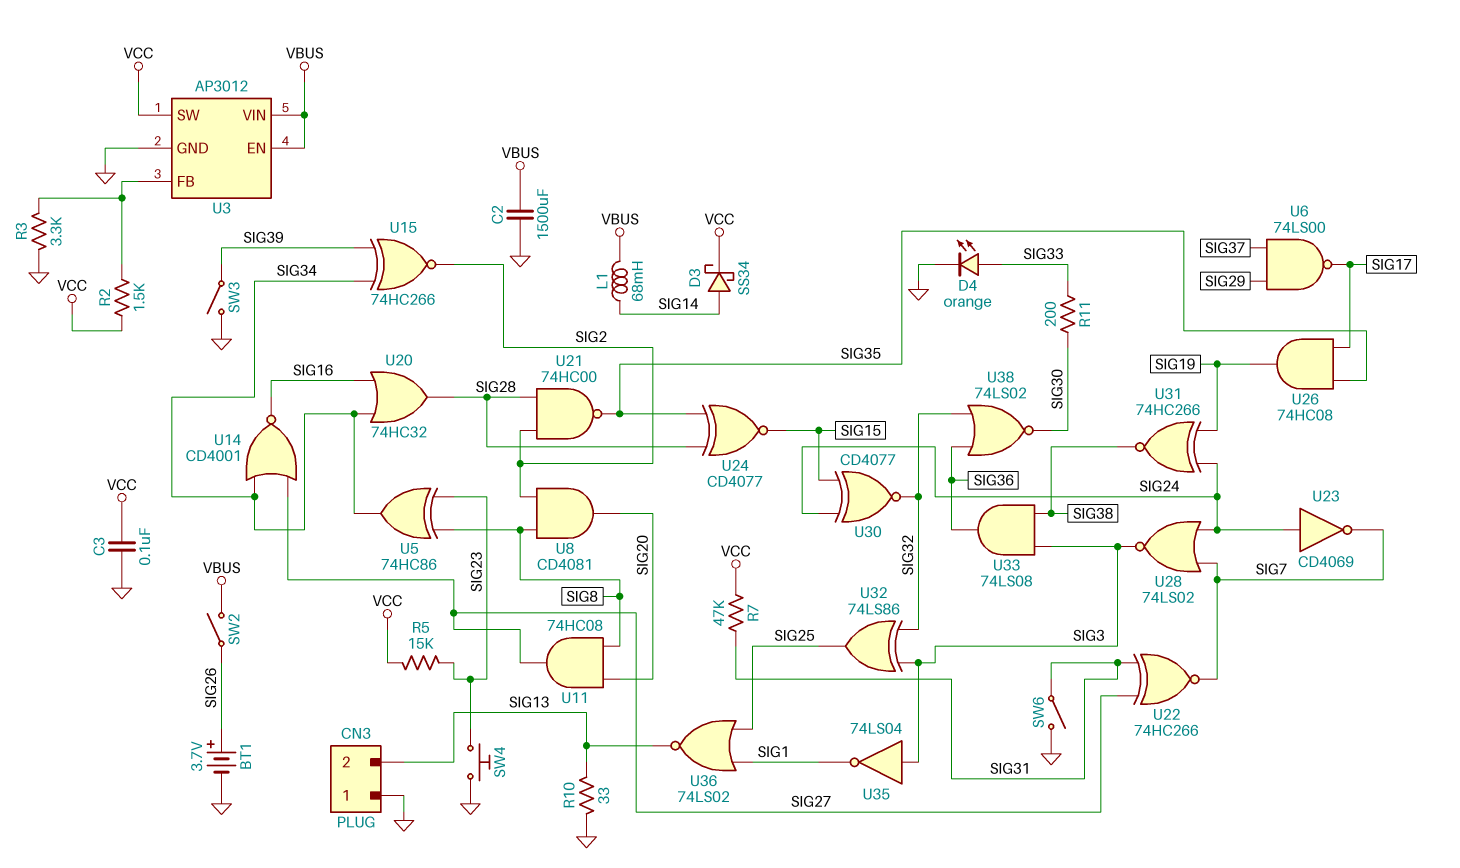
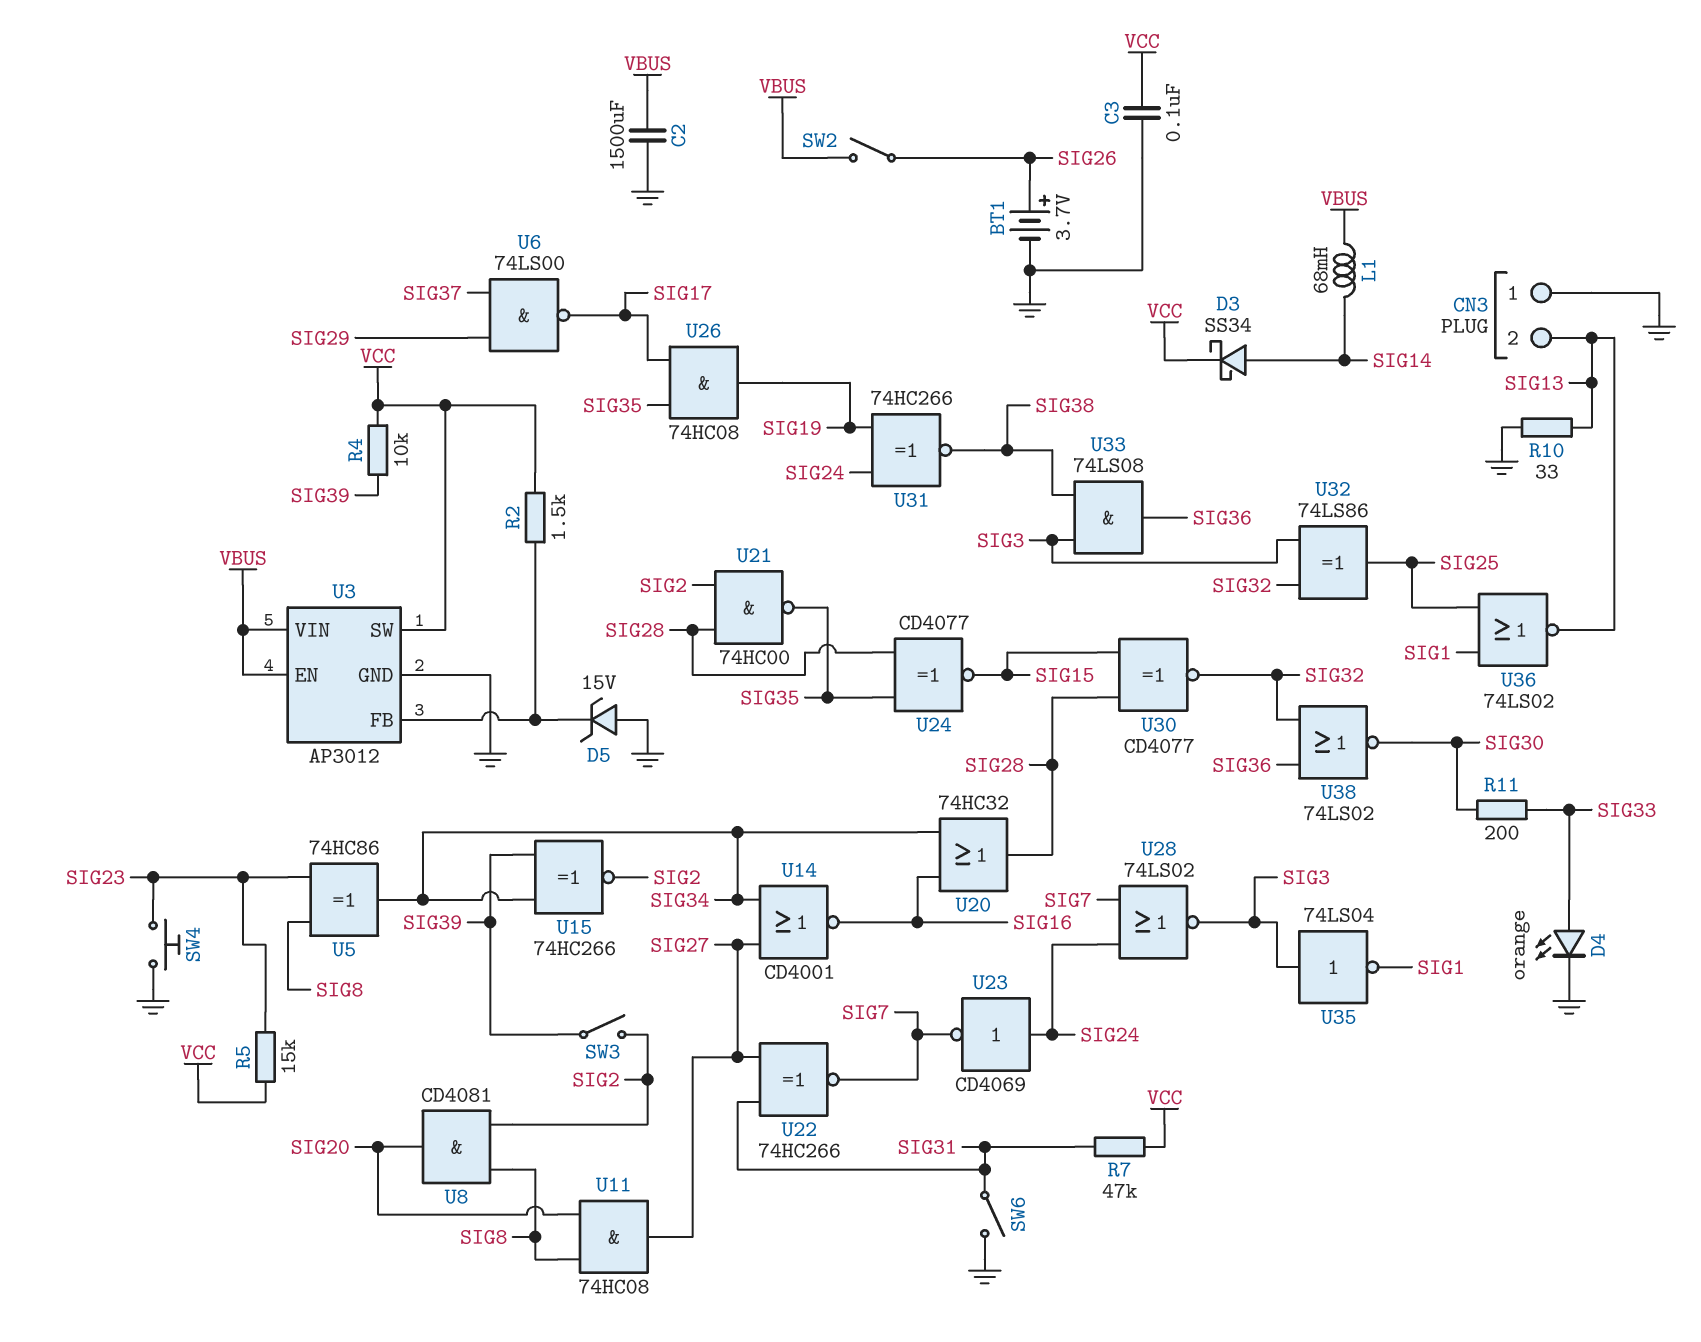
D5: none -> zener 15V (A GND, K U3/FB)
R3: 3.3k (GND, U3/FB) -> none
R4: none -> 10k (SIG39, VCC)
SW3: switch (GND, SIG39) -> switch (SIG2, SIG39)
U30: XNOR CD4077 (in SIG15, in SIG24, out SIG32) -> XNOR CD4077 (in SIG15, in SIG28, out SIG32)

